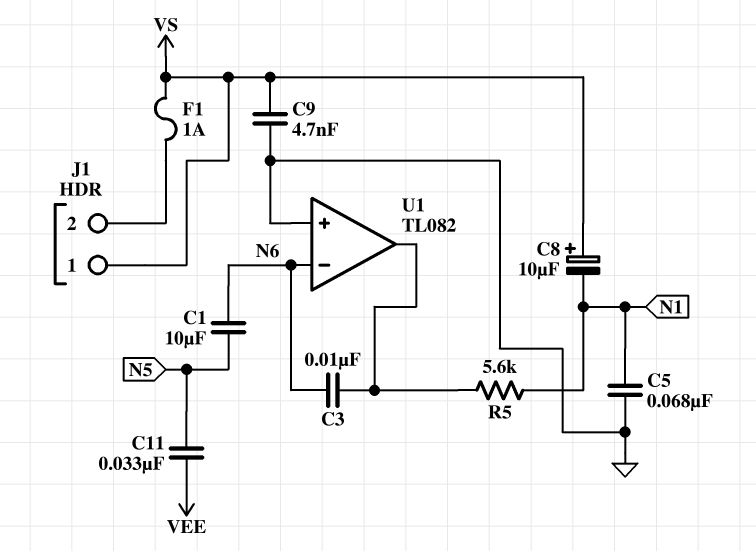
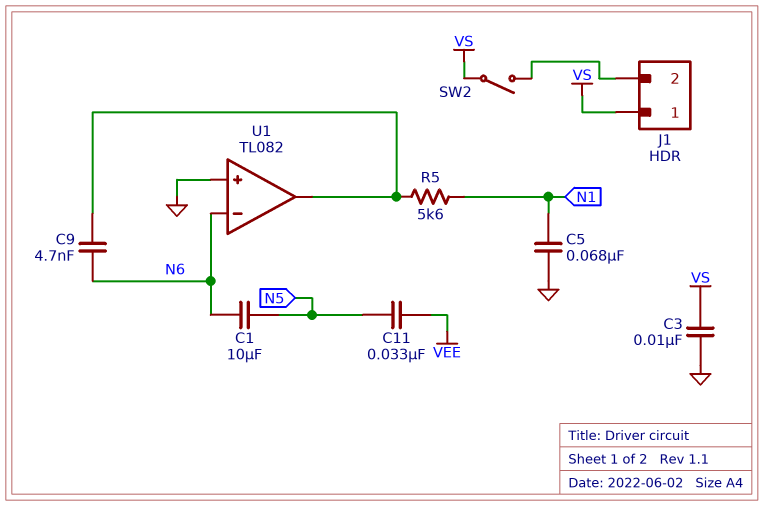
C3: 10nF (N6, U1/out) -> 10nF (GND, VS)
C8: 10uF (plus VS, minus N1) -> none
C9: 4.7nF (GND, VS) -> 4.7nF (N6, U1/out)
F1: 1A (J1/2, VS) -> none
SW2: none -> switch (J1/2, VS)

